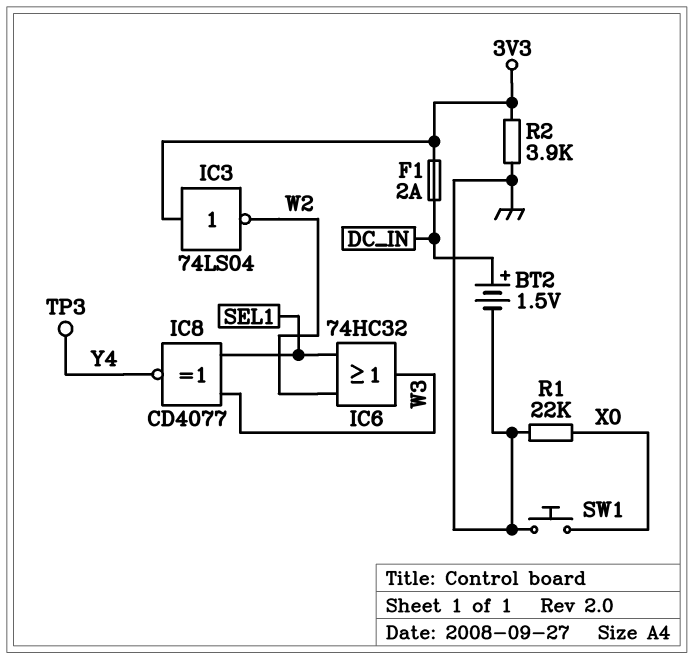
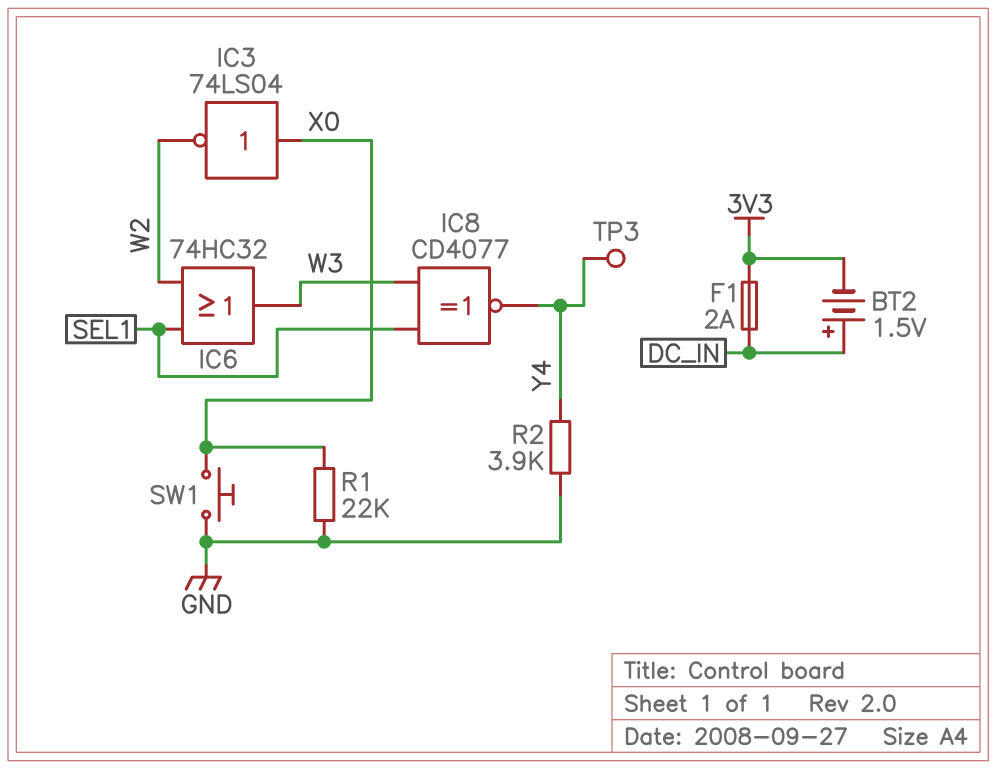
BT2: 1.5V (plus DC_IN, minus GND) -> 1.5V (plus DC_IN, minus 3V3)
IC3: NOT 74LS04 (in 3V3, out W2) -> NOT 74LS04 (in X0, out W2)
R2: 3.9k (3V3, GND) -> 3.9k (GND, Y4)

